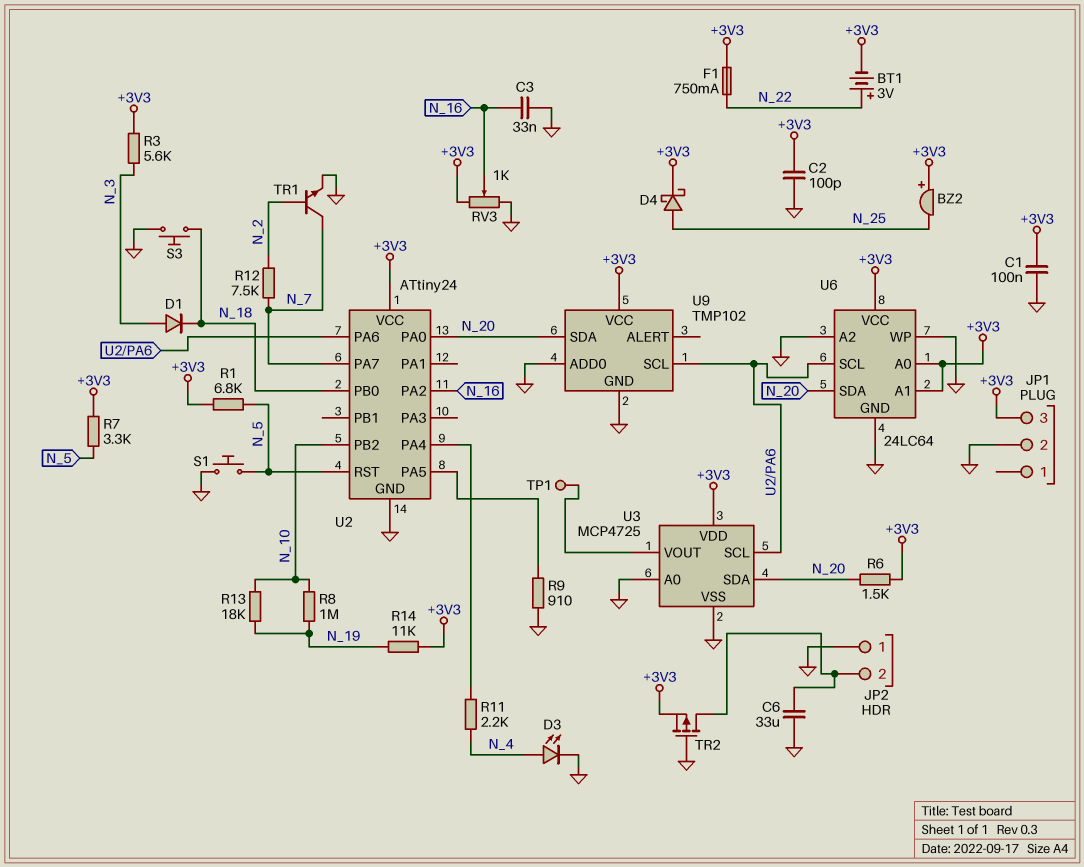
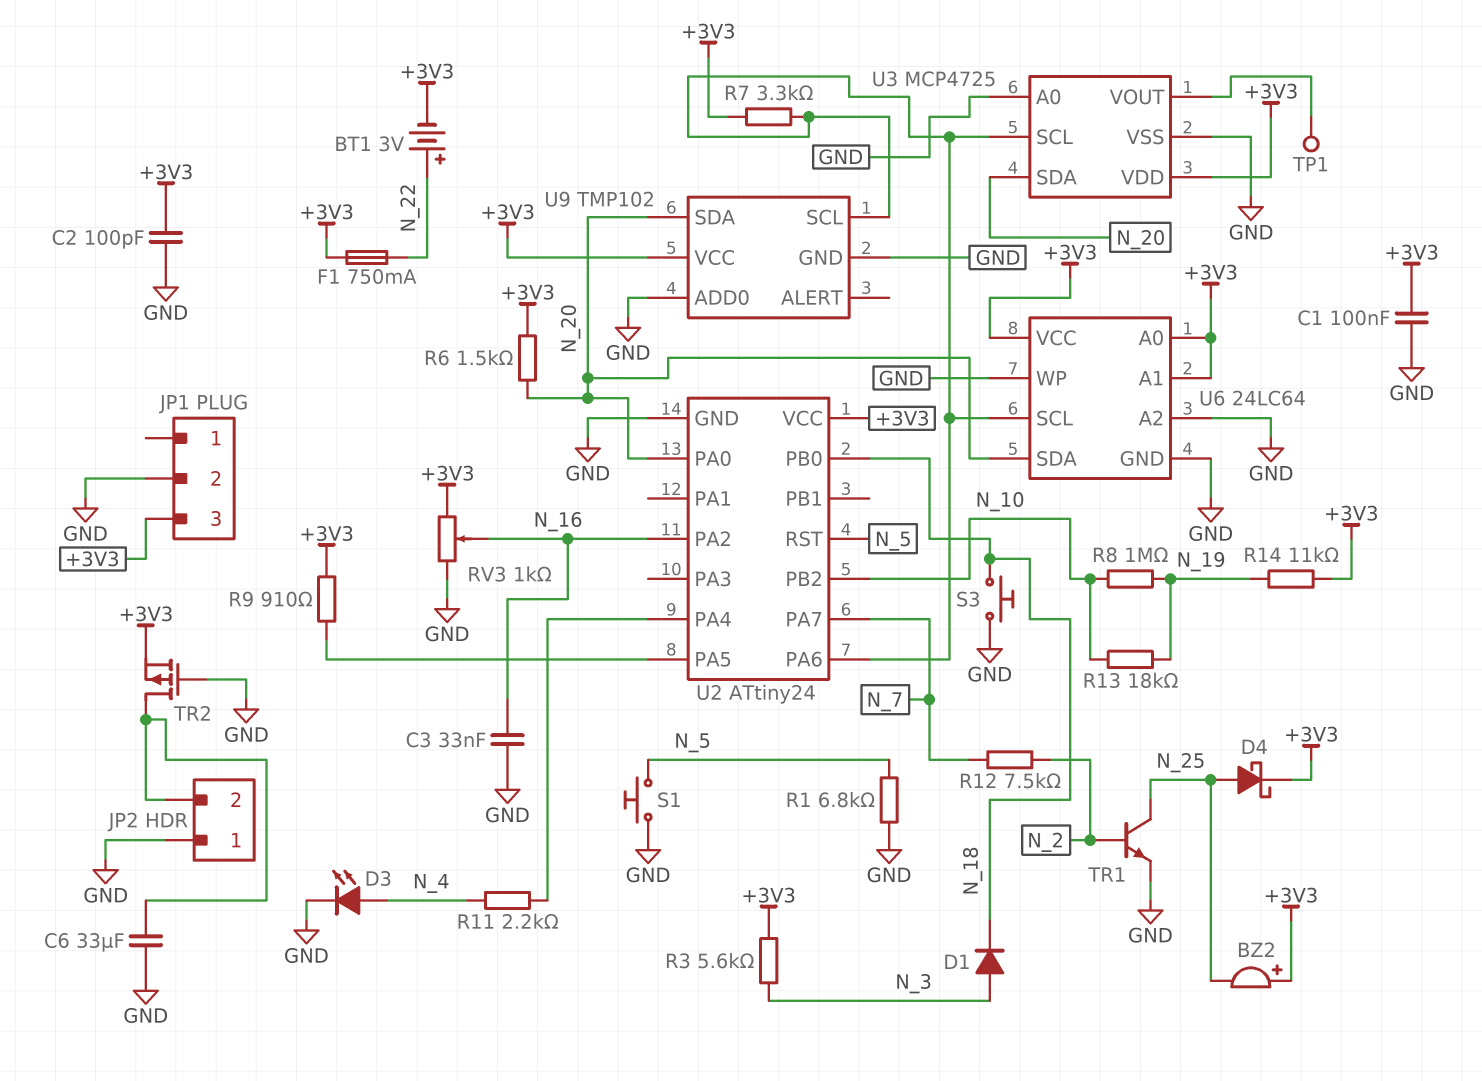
R1: 6.8k (+3V3, N_5) -> 6.8k (GND, N_5)
R7: 3.3k (+3V3, N_5) -> 3.3k (+3V3, U2/PA6)
R9: 910 (GND, U2/PA5) -> 910 (+3V3, U2/PA5)
TR1: NPN (B N_2, C N_7, E GND) -> NPN (B N_2, C N_25, E GND)

